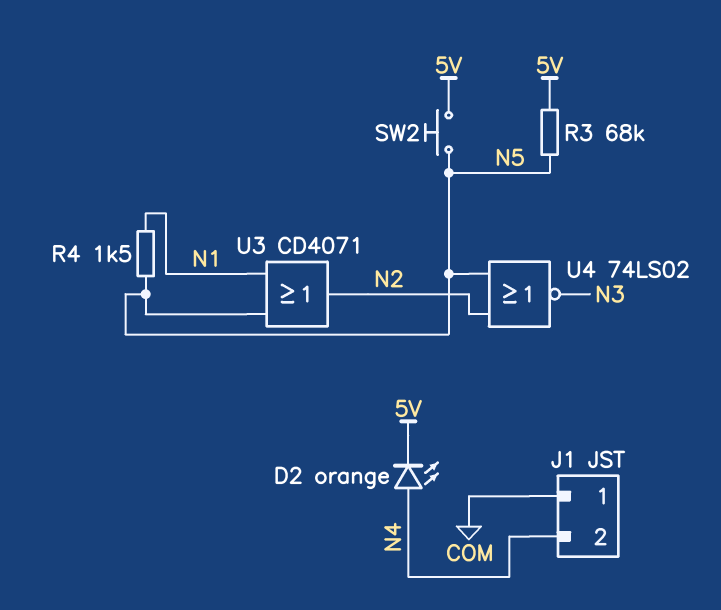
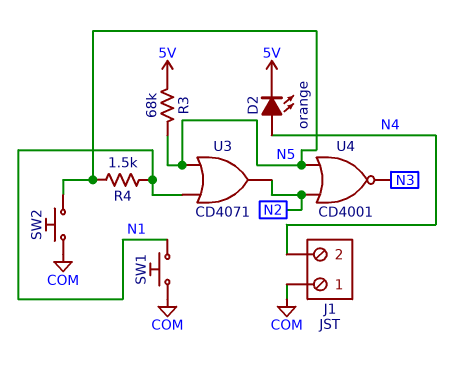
SW1: none -> button (COM, N1)
SW2: button (5V, N5) -> button (COM, N5)
U4: NOR 74LS02 (in N2, in N5, out N3) -> NOR CD4001 (in N2, in N5, out N3)

